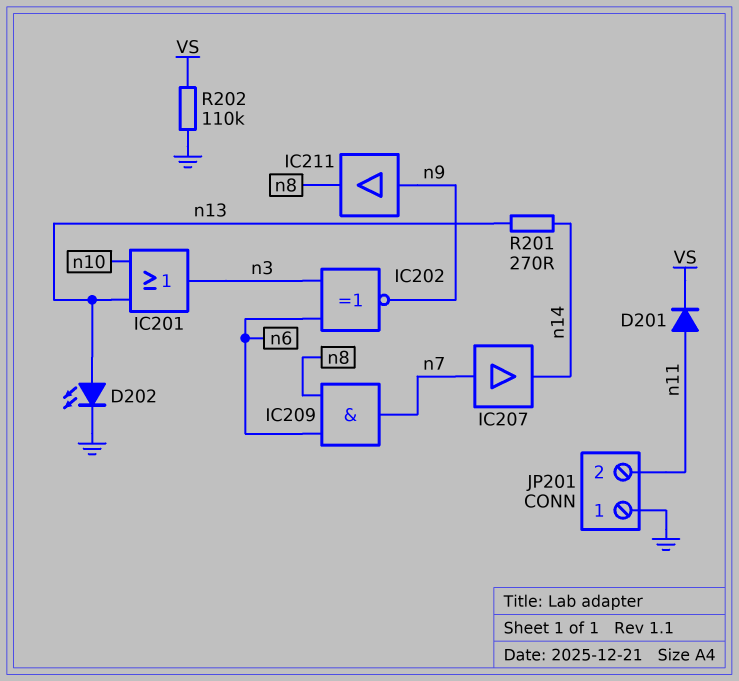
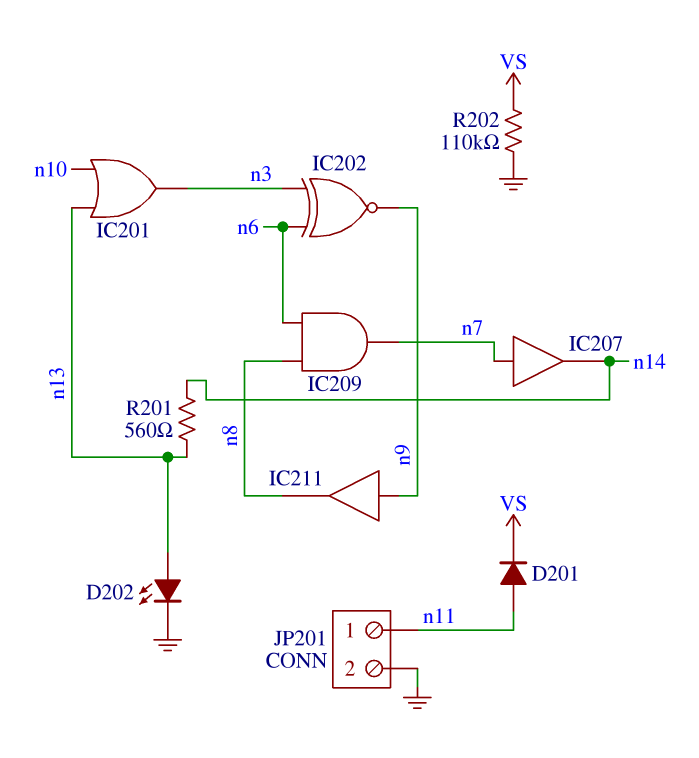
JP201 pin 1: GND -> n11
JP201 pin 2: n11 -> GND
R201: 270 (n13, n14) -> 560 (n13, n14)

